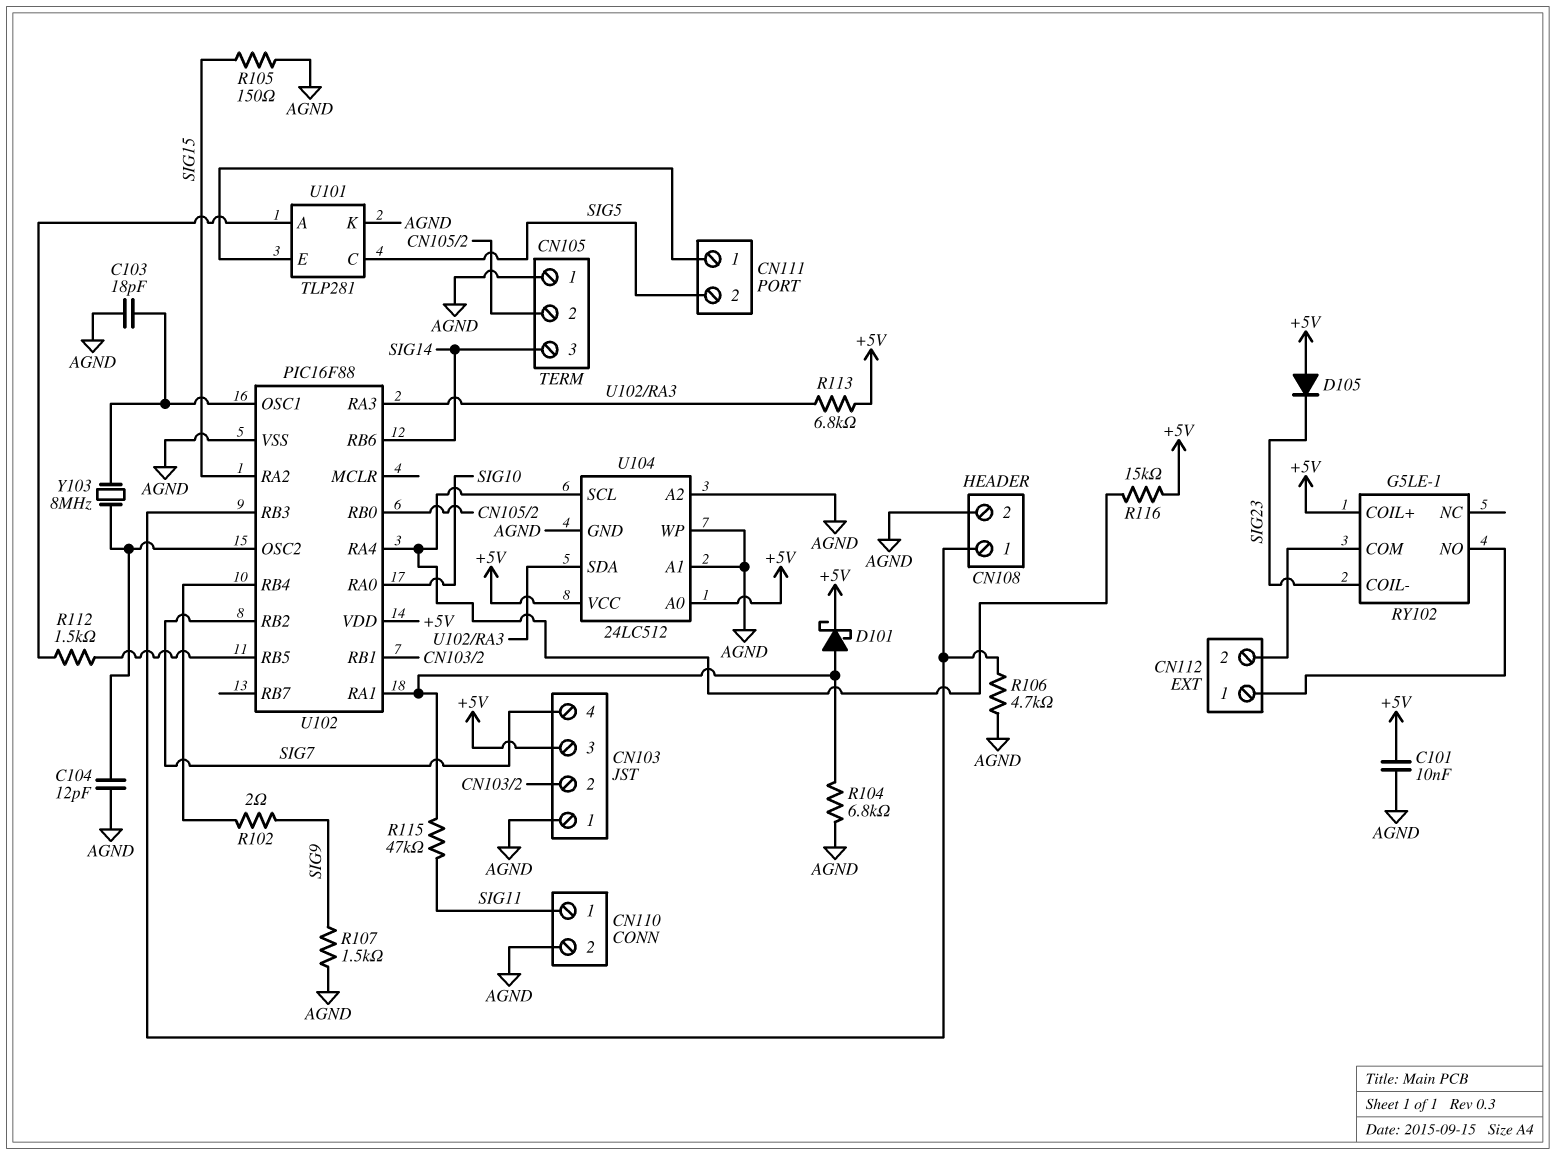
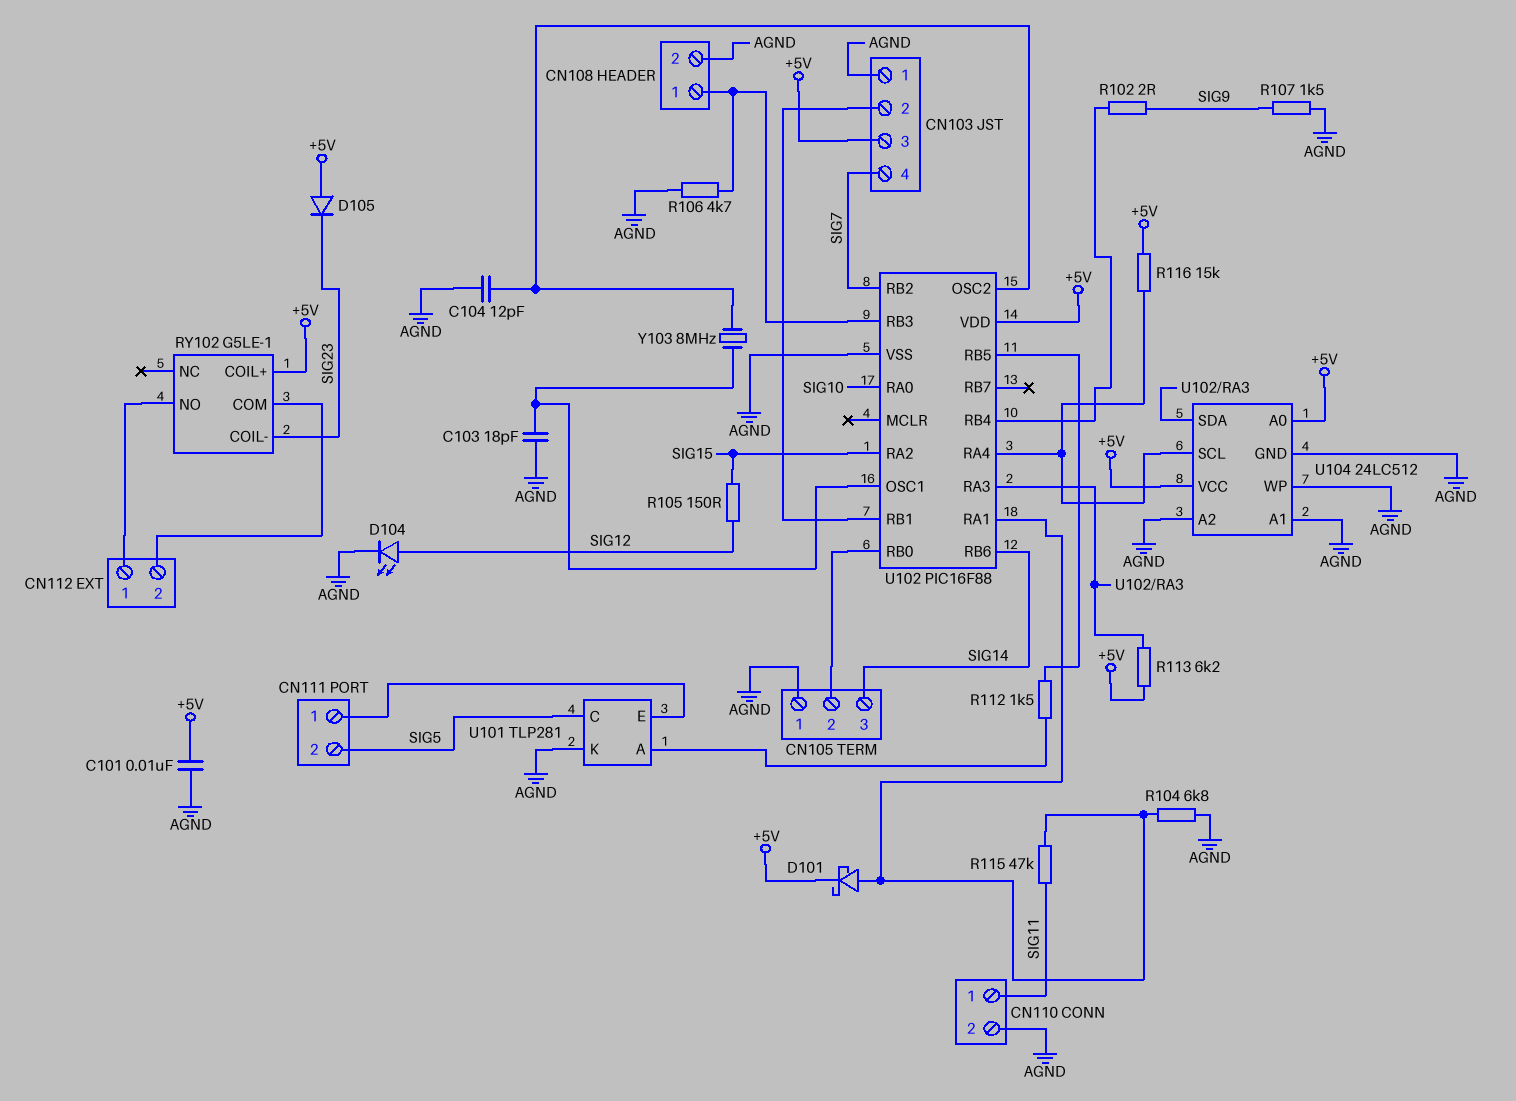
D104: none -> LED (A SIG12, K AGND)
R105: 150 (AGND, SIG15) -> 150 (SIG12, SIG15)
R113: 6.8k (+5V, U102/RA3) -> 6.2k (+5V, U102/RA3)

